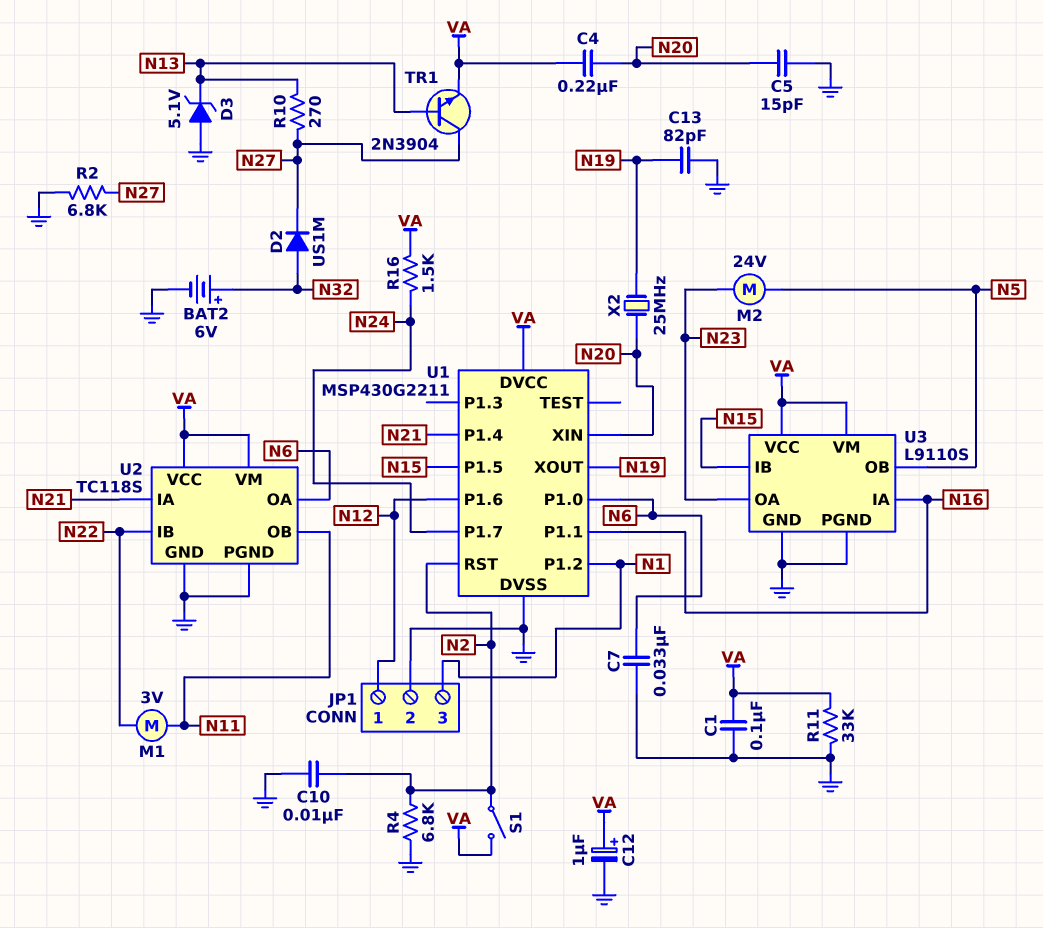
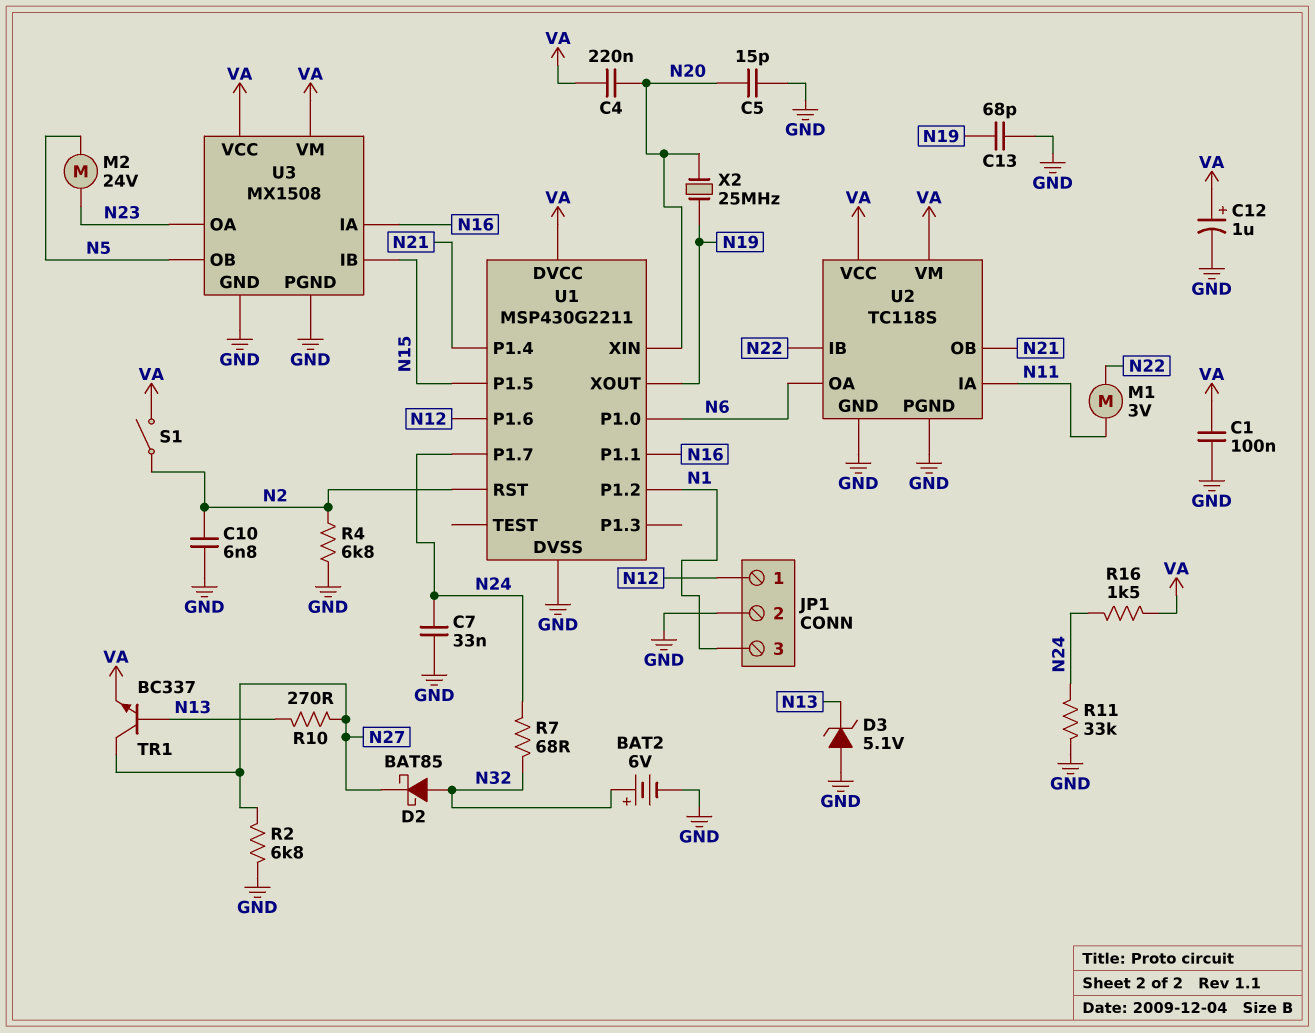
C7: 33nF (GND, N6) -> 33nF (GND, N24)
C10: 10nF (GND, N2) -> 6.8nF (GND, N2)
C13: 82pF (GND, N19) -> 68pF (GND, N19)
D2: diode US1M (A N32, K N27) -> schottky BAT85 (A N32, K N27)
R7: none -> 68 (N24, N32)
R11: 33k (GND, VA) -> 33k (GND, N24)
TR1: NPN 2N3904 (B N13, C N27, E VA) -> NPN BC337 (B N13, C N27, E VA)
U2 pin IA: N21 -> N11
U2 pin OB: N11 -> N21
U3: L9110S -> MX1508

